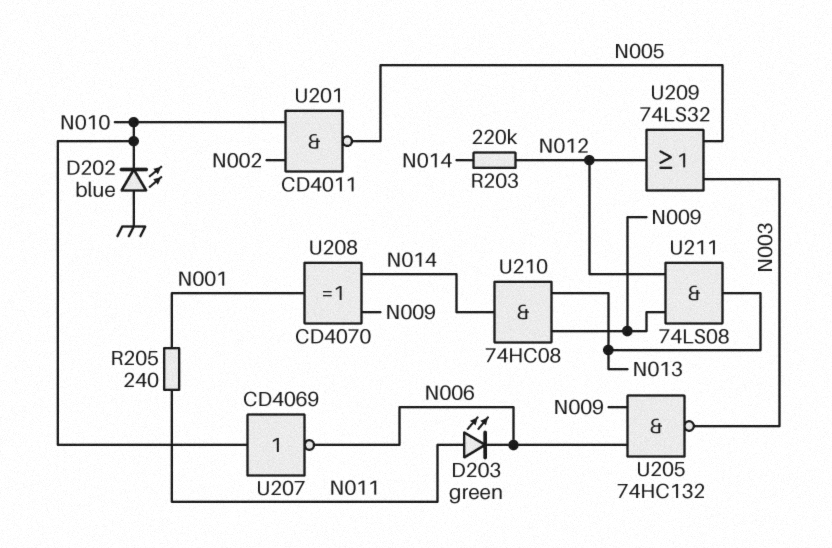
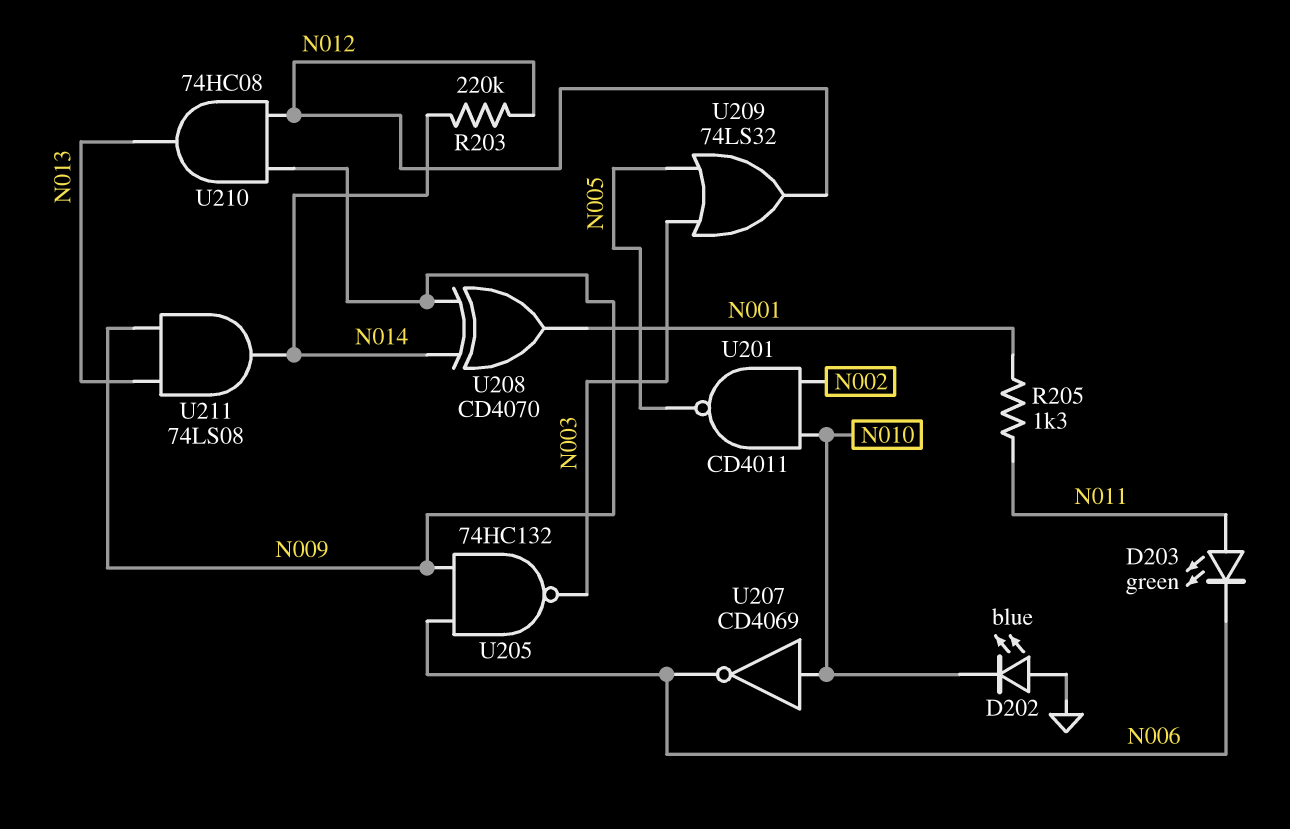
R205: 240 (N001, N011) -> 1.3k (N001, N011)
U210: AND 74HC08 (in N009, in N013, out N014) -> AND 74HC08 (in N009, in N012, out N013)
U211: AND 74LS08 (in N009, in N012, out N013) -> AND 74LS08 (in N009, in N013, out N014)

